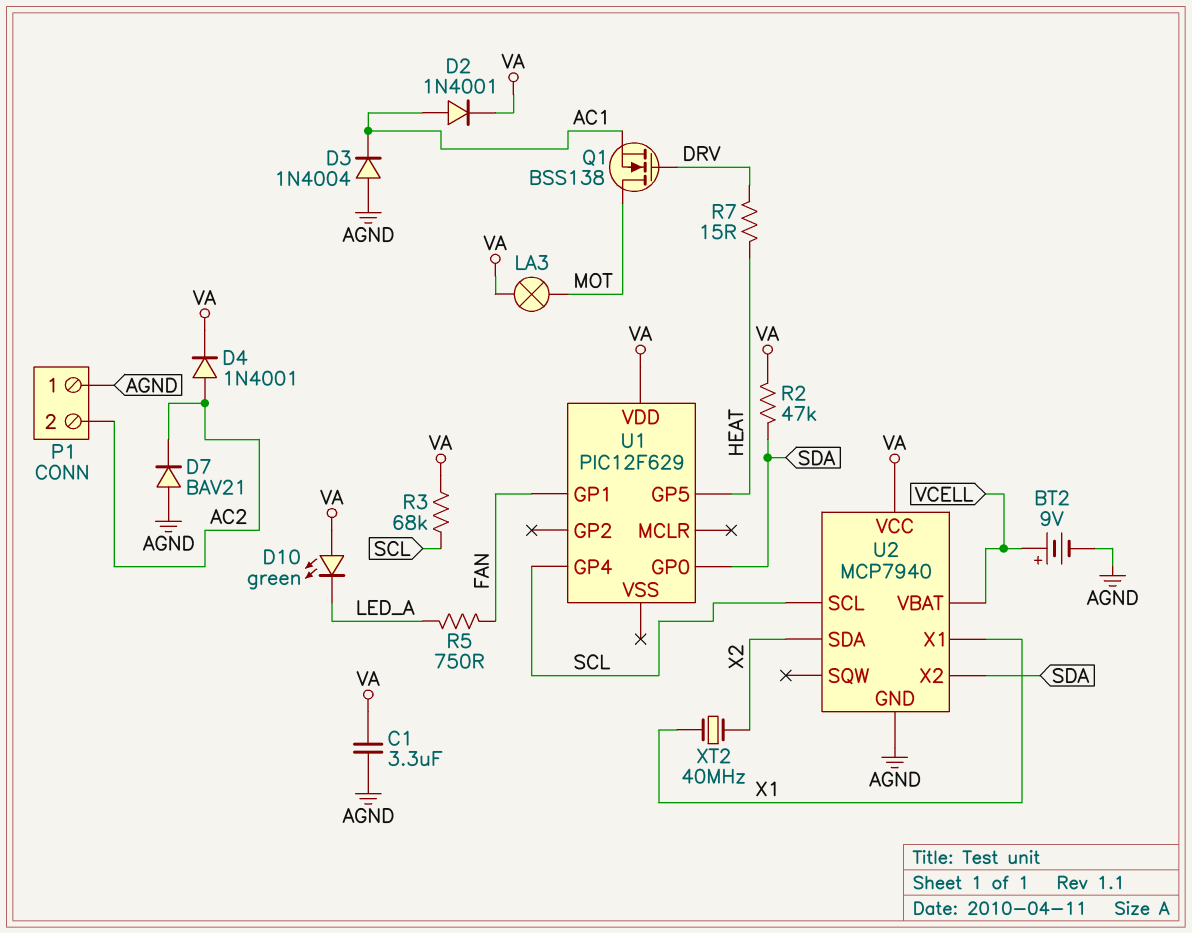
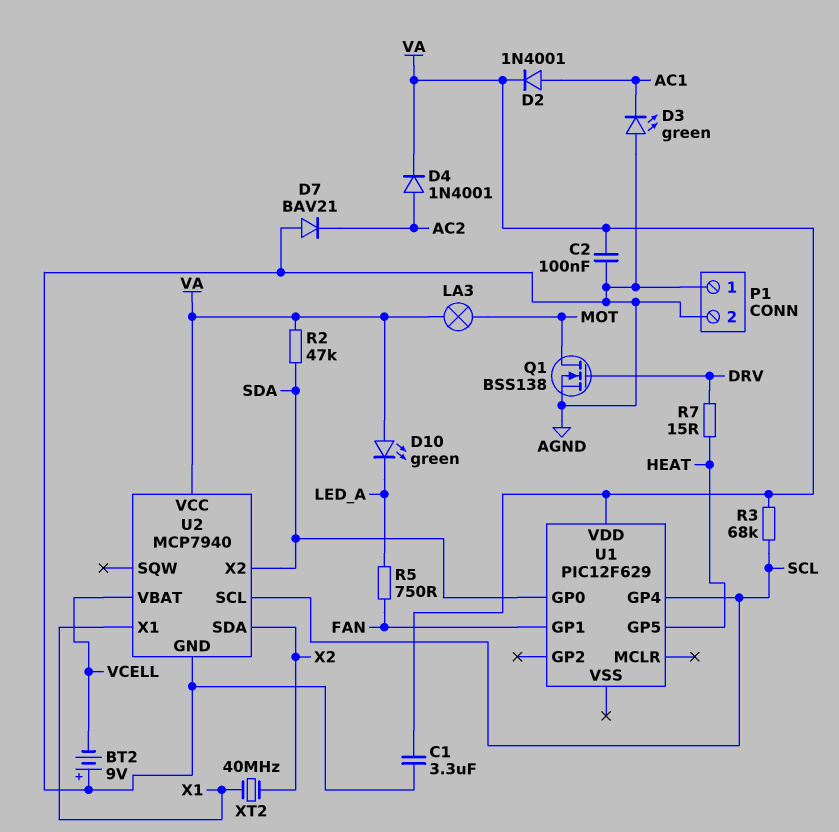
BT2: 9V (plus VCELL, minus AGND) -> 9V (plus AGND, minus VCELL)
C2: none -> 100nF (AGND, VA)
D3: diode 1N4004 (A AGND, K AC1) -> LED green (A AGND, K AC1)
P1 pin 2: AC2 -> AGND
Q1: NMOS BSS138 (G DRV, D MOT, S AC1) -> NMOS BSS138 (G DRV, D MOT, S AGND)

